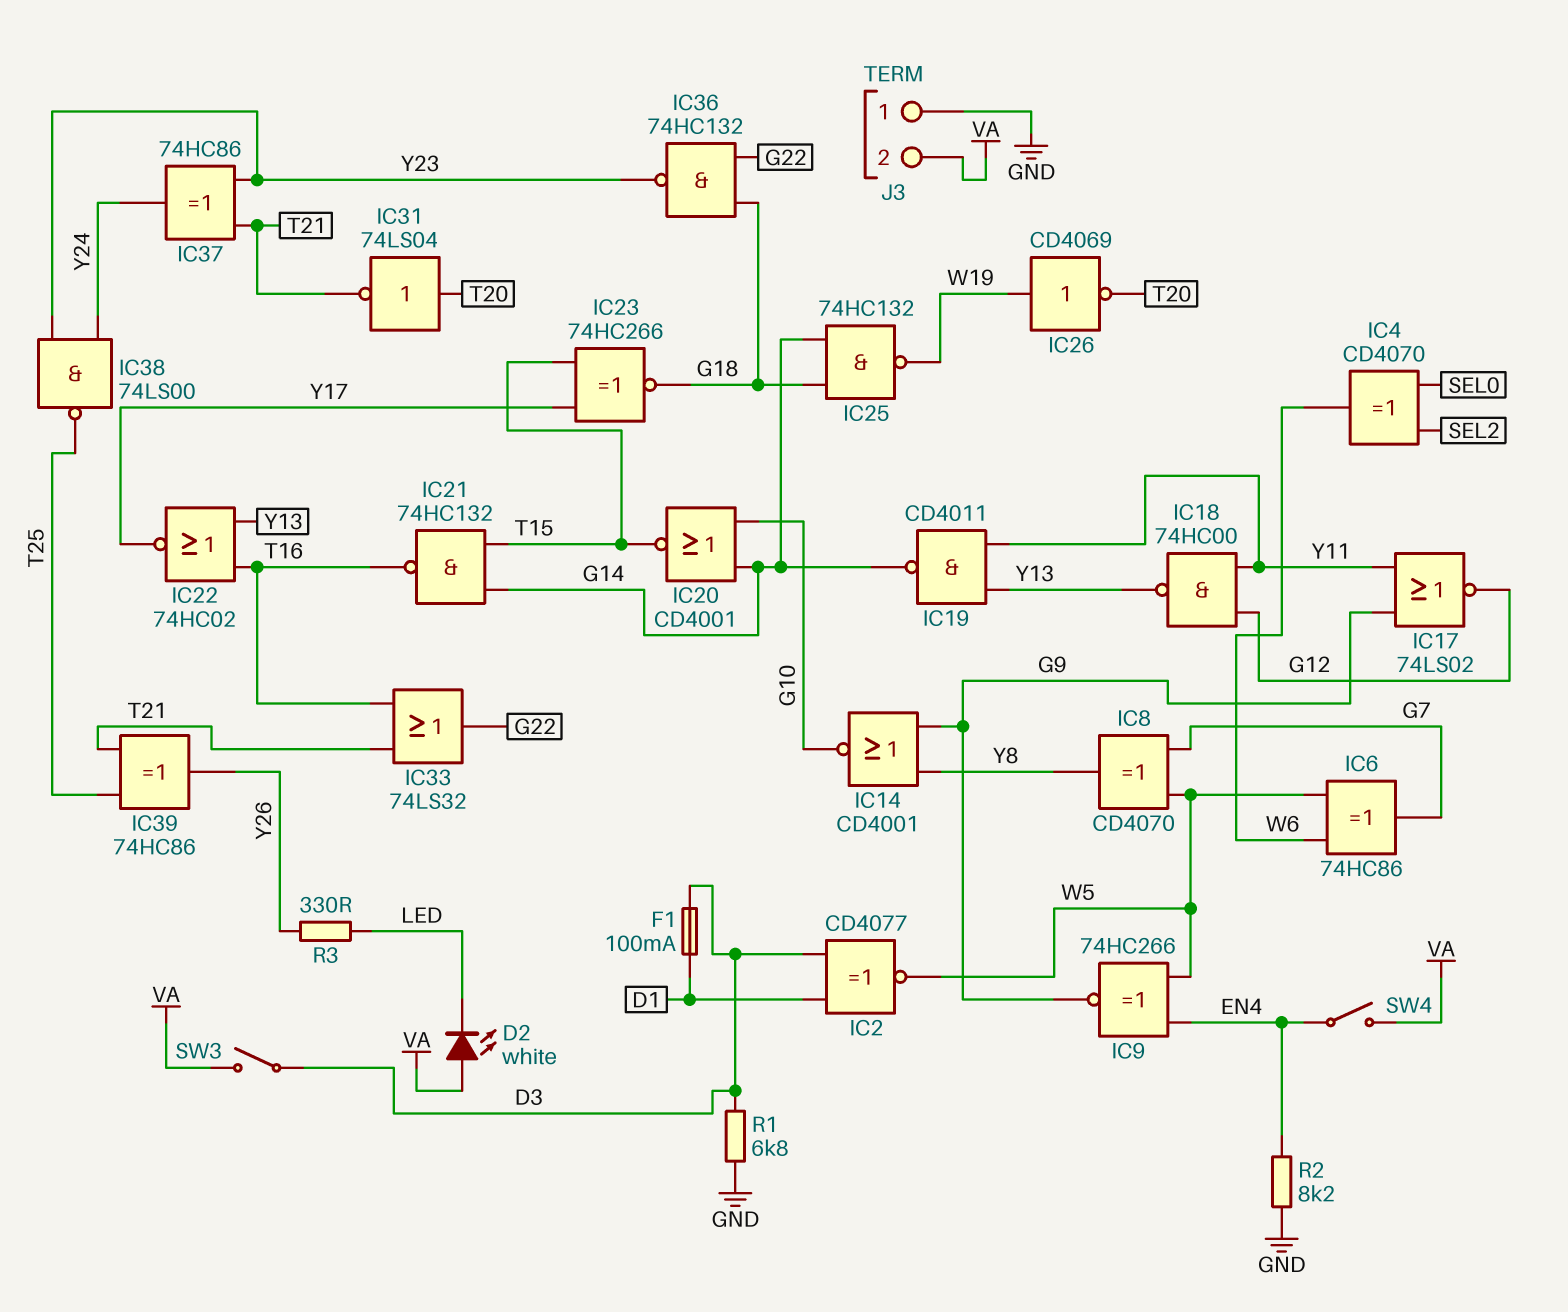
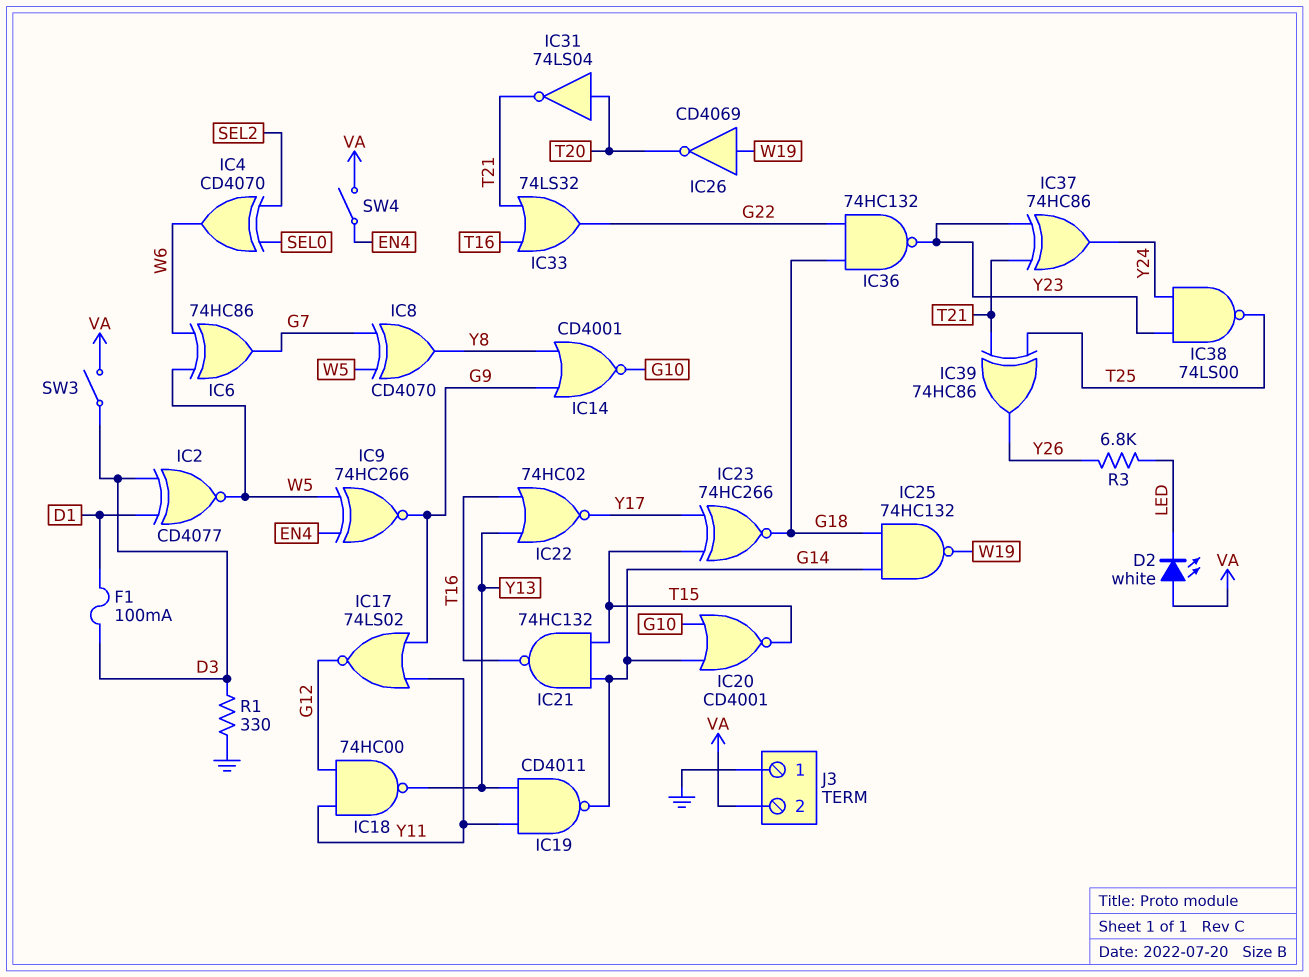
R1: 6.8k (D3, GND) -> 330 (D3, GND)
R2: 8.2k (EN4, GND) -> none
R3: 330 (LED, Y26) -> 6.8k (LED, Y26)

